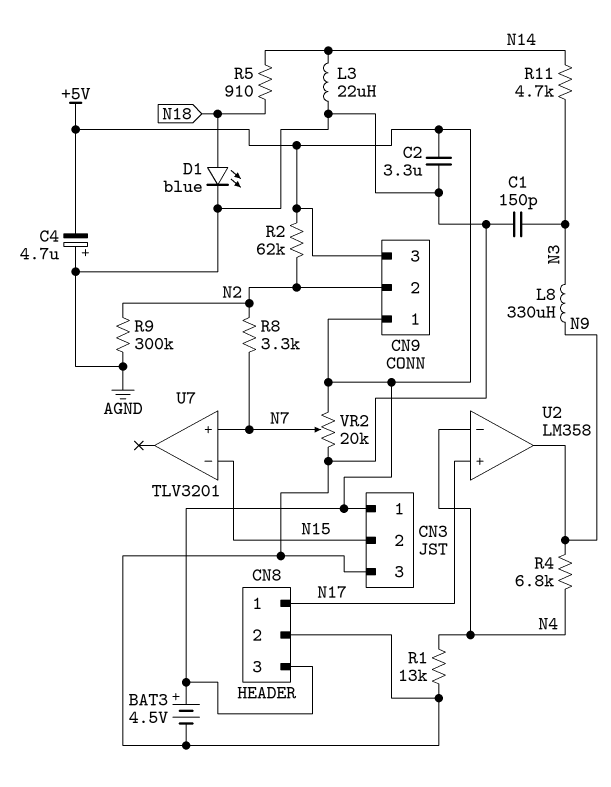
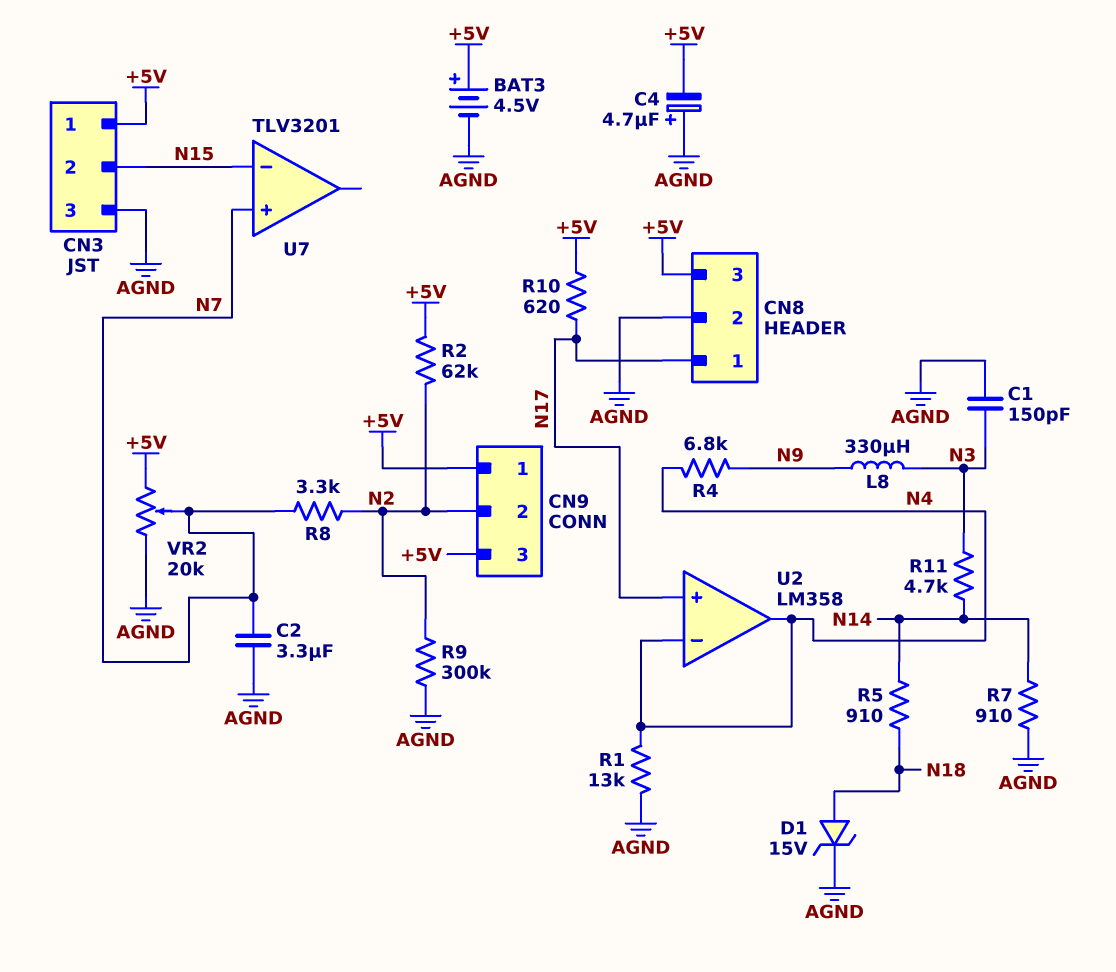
C2: 3.3uF (+5V, AGND) -> 3.3uF (AGND, N7)
D1: LED blue (A N18, K AGND) -> zener 15V (A N18, K AGND)
L3: 22uH (AGND, N14) -> none
R7: none -> 910 (AGND, N14)
R10: none -> 620 (+5V, N17)
U2 pin out: N9 -> N4

